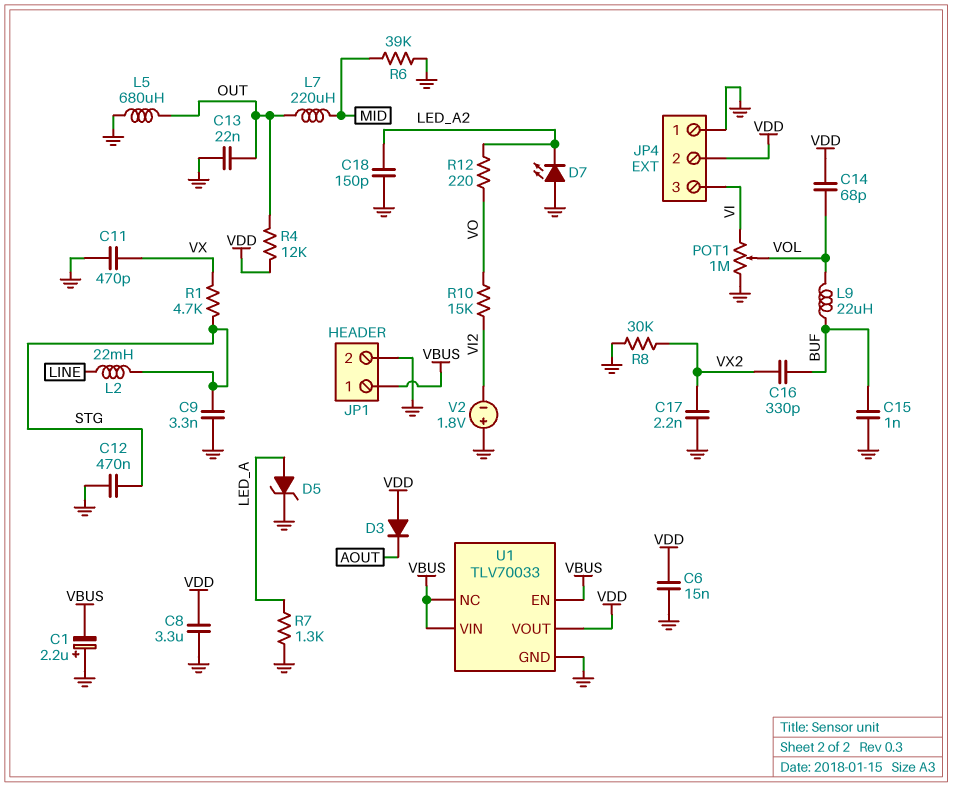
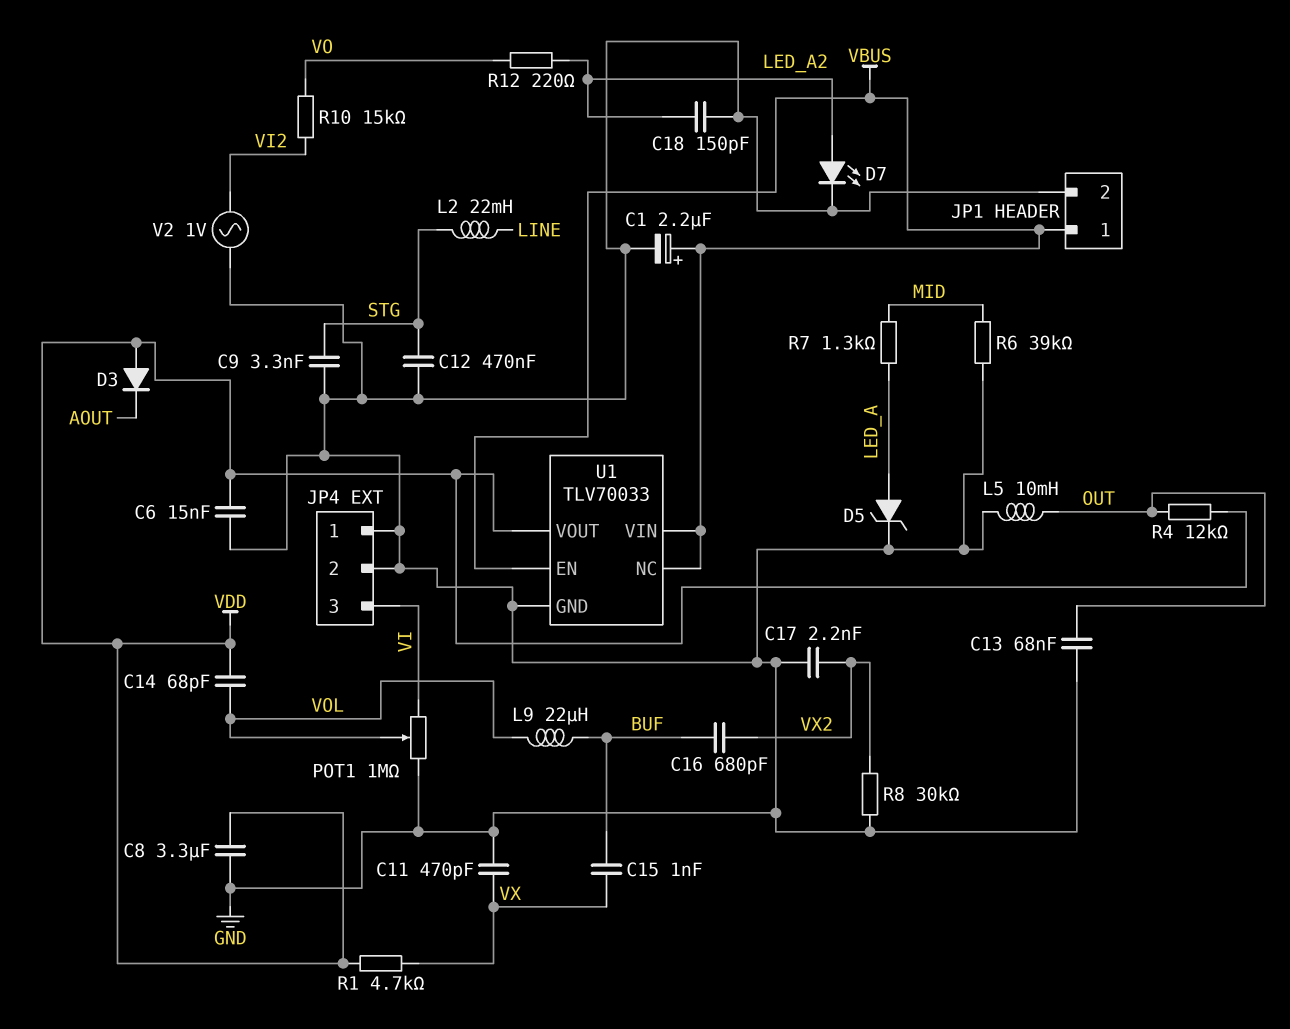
C1: 2.2uF (plus GND, minus VBUS) -> 2.2uF (plus VBUS, minus GND)
C13: 22nF (GND, OUT) -> 68nF (GND, OUT)
C15: 1nF (BUF, GND) -> 1nF (BUF, VX)
C16: 330pF (BUF, VX2) -> 680pF (BUF, VX2)
D7: LED (A GND, K LED_A2) -> LED (A LED_A2, K GND)
JP4 pin 2: VDD -> GND
L5: 680uH (GND, OUT) -> 10mH (GND, OUT)
L7: 220uH (MID, OUT) -> none
R1: 4.7k (STG, VX) -> 4.7k (VDD, VX)
R7: 1.3k (GND, LED_A) -> 1.3k (LED_A, MID)
V2: 1.8V (plus GND, minus VI2) -> AC 1V (GND, VI2)

